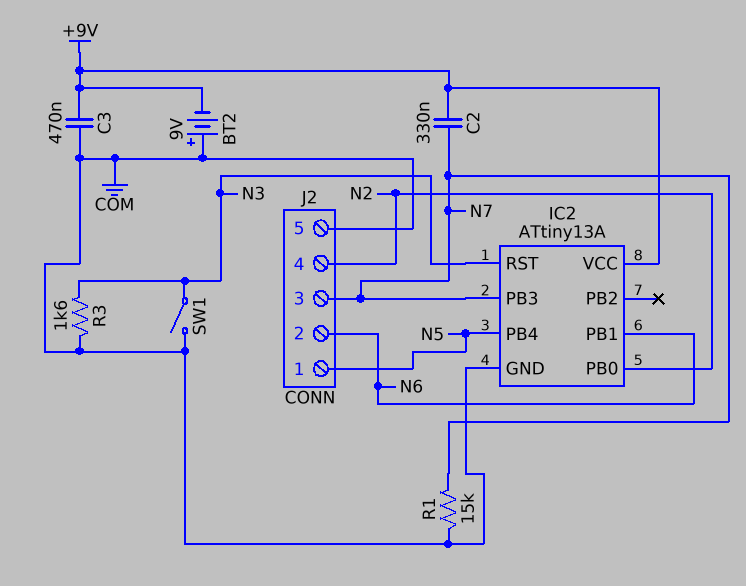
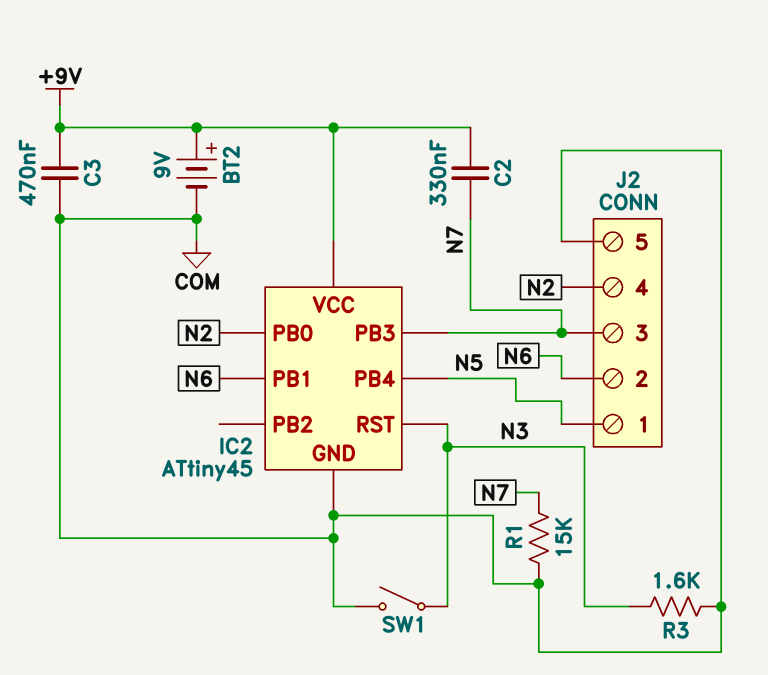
BT2: 9V (plus COM, minus +9V) -> 9V (plus +9V, minus COM)
IC2: ATtiny13A -> ATtiny45

